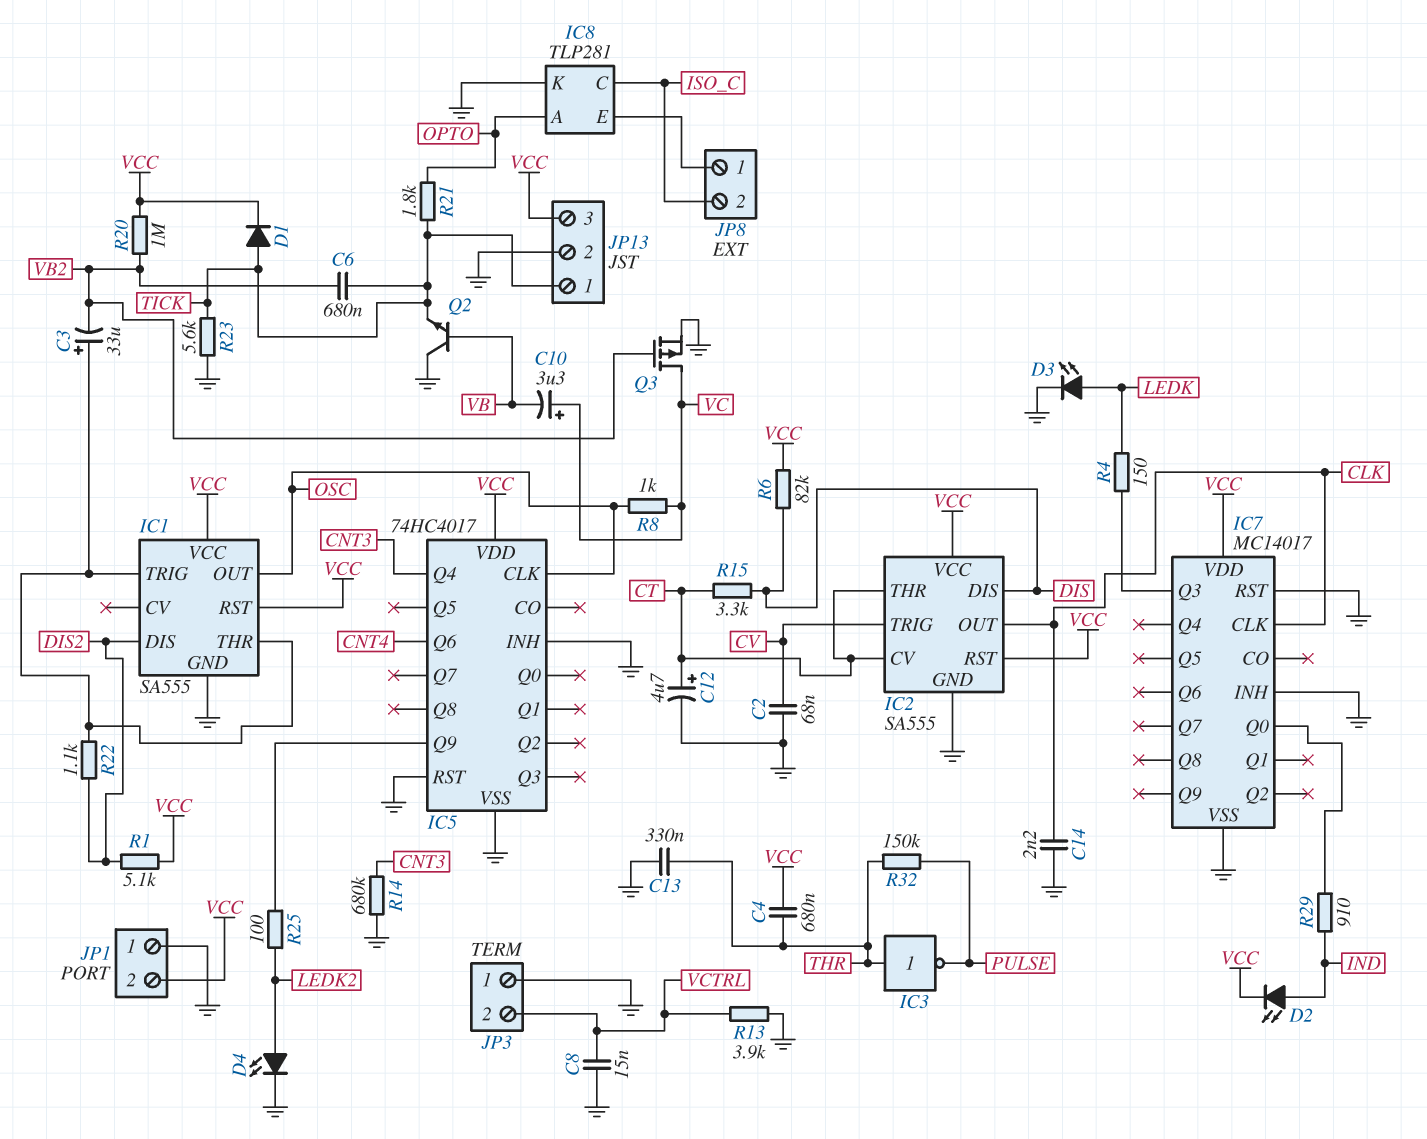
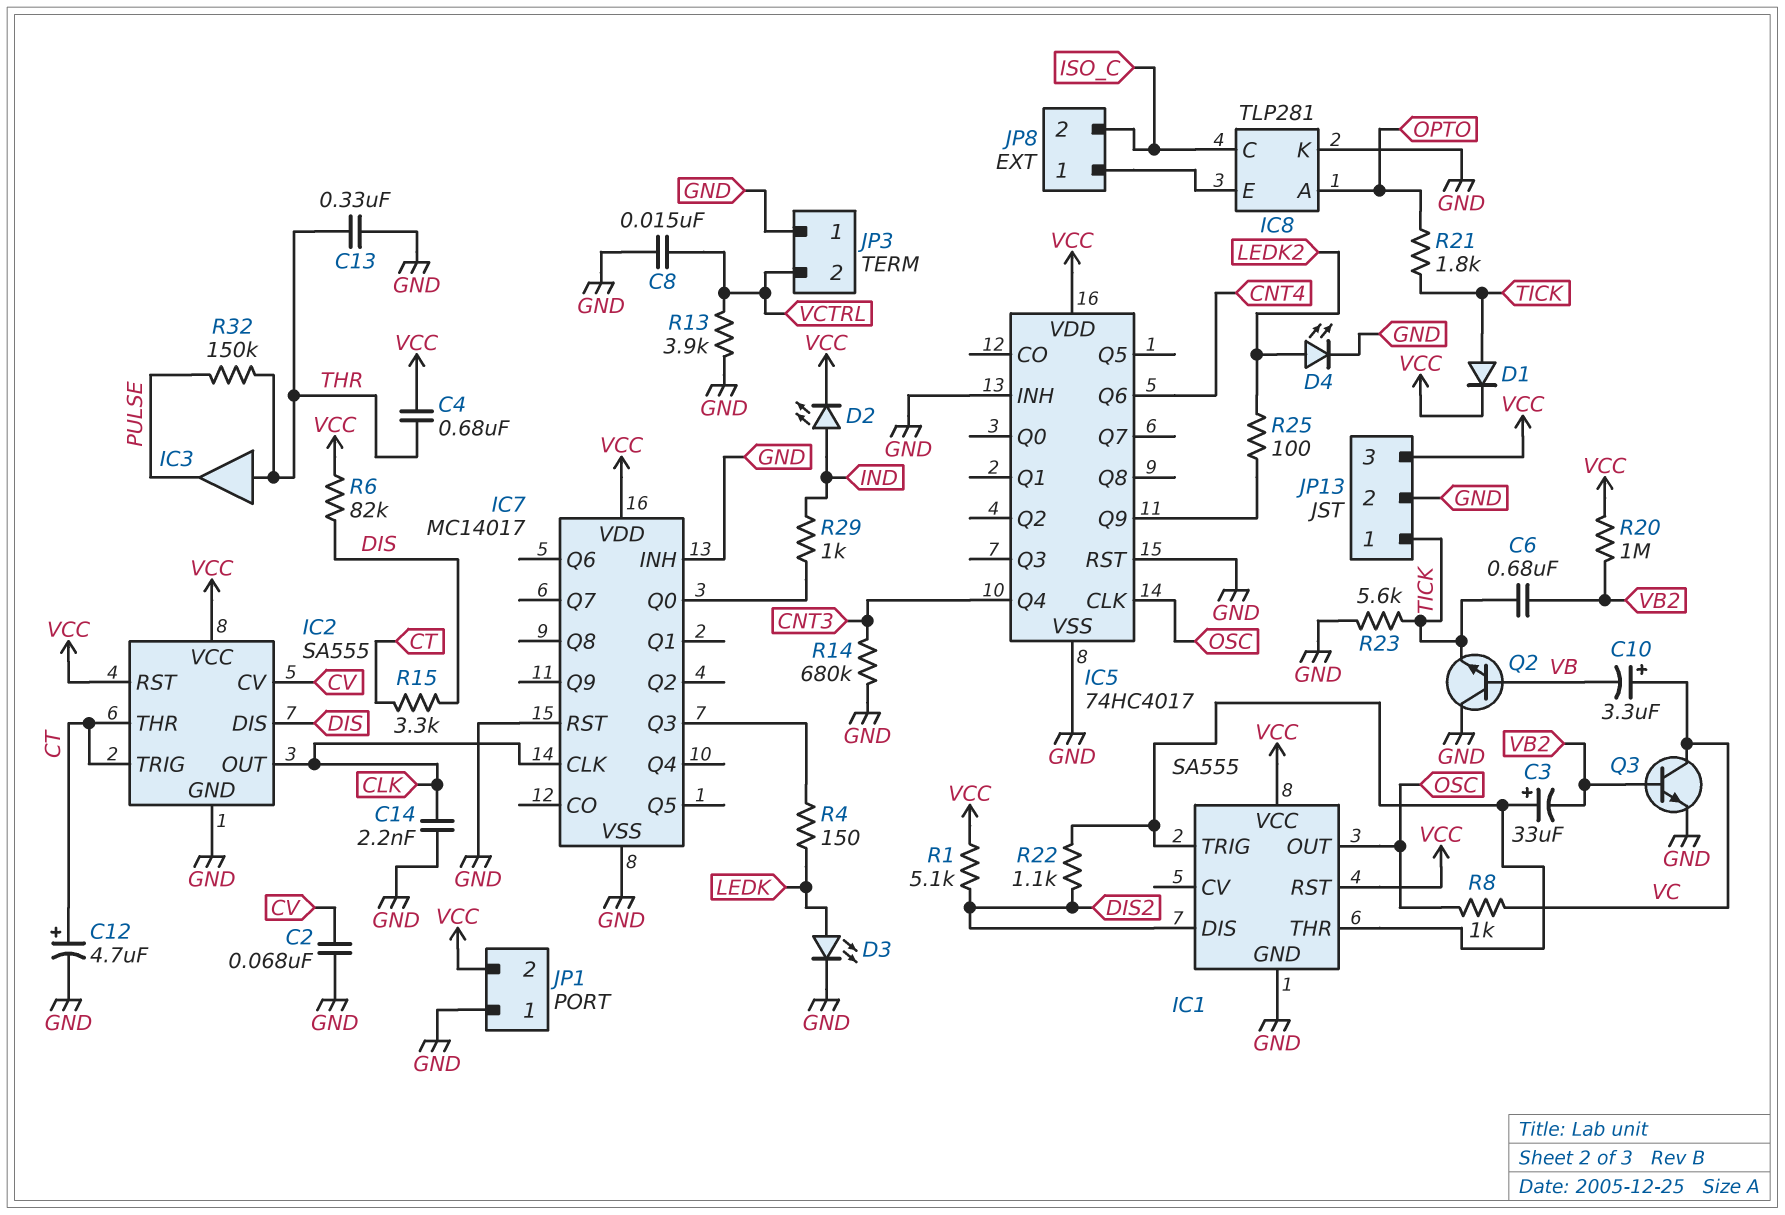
IC2 pin CV: CT -> CV
IC2 pin TRIG: CV -> CT
IC3: NOT (in THR, out PULSE) -> buffer (in THR, out PULSE)
Q3: PMOS (G VB2, D VC, S GND) -> NPN (B VB2, C VC, E GND)
R29: 910 (IC7/Q0, IND) -> 1k (IC7/Q0, IND)

